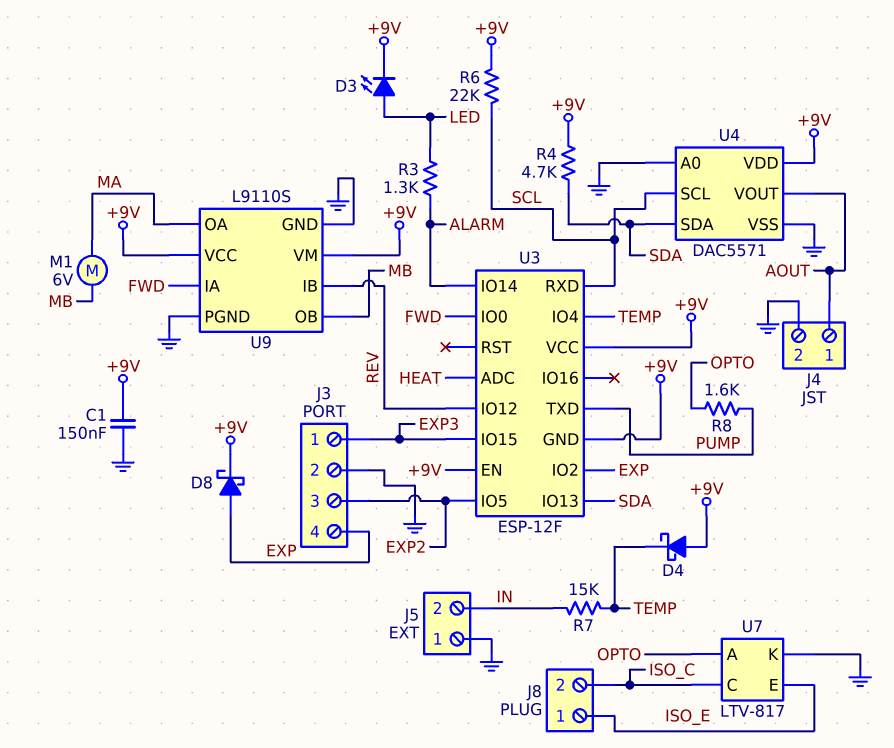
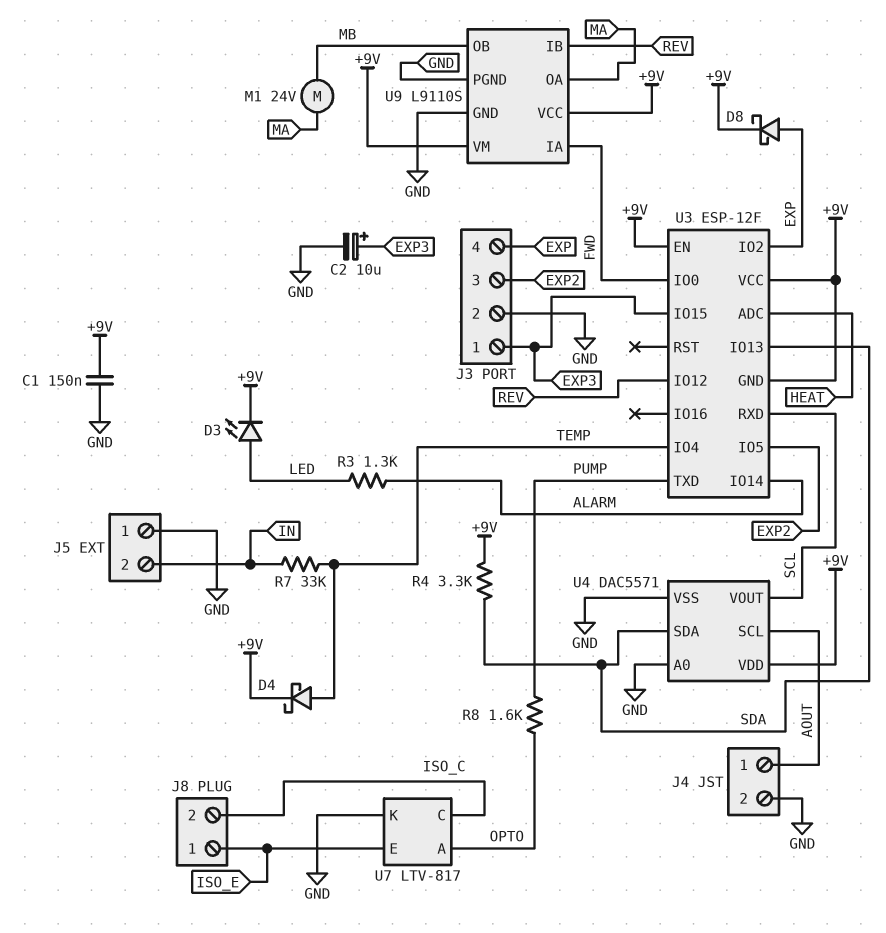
C2: none -> 10uF (plus EXP3, minus GND)
D4: schottky (A +9V, K TEMP) -> schottky (A TEMP, K +9V)
M1: motor 6V (MA, MB) -> motor 24V (MA, MB)
R4: 4.7k (+9V, SDA) -> 3.3k (+9V, SDA)
R6: 22k (+9V, SCL) -> none
R7: 15k (IN, TEMP) -> 33k (IN, TEMP)
U4 pin SCL: SCL -> AOUT
U4 pin VOUT: AOUT -> SCL

